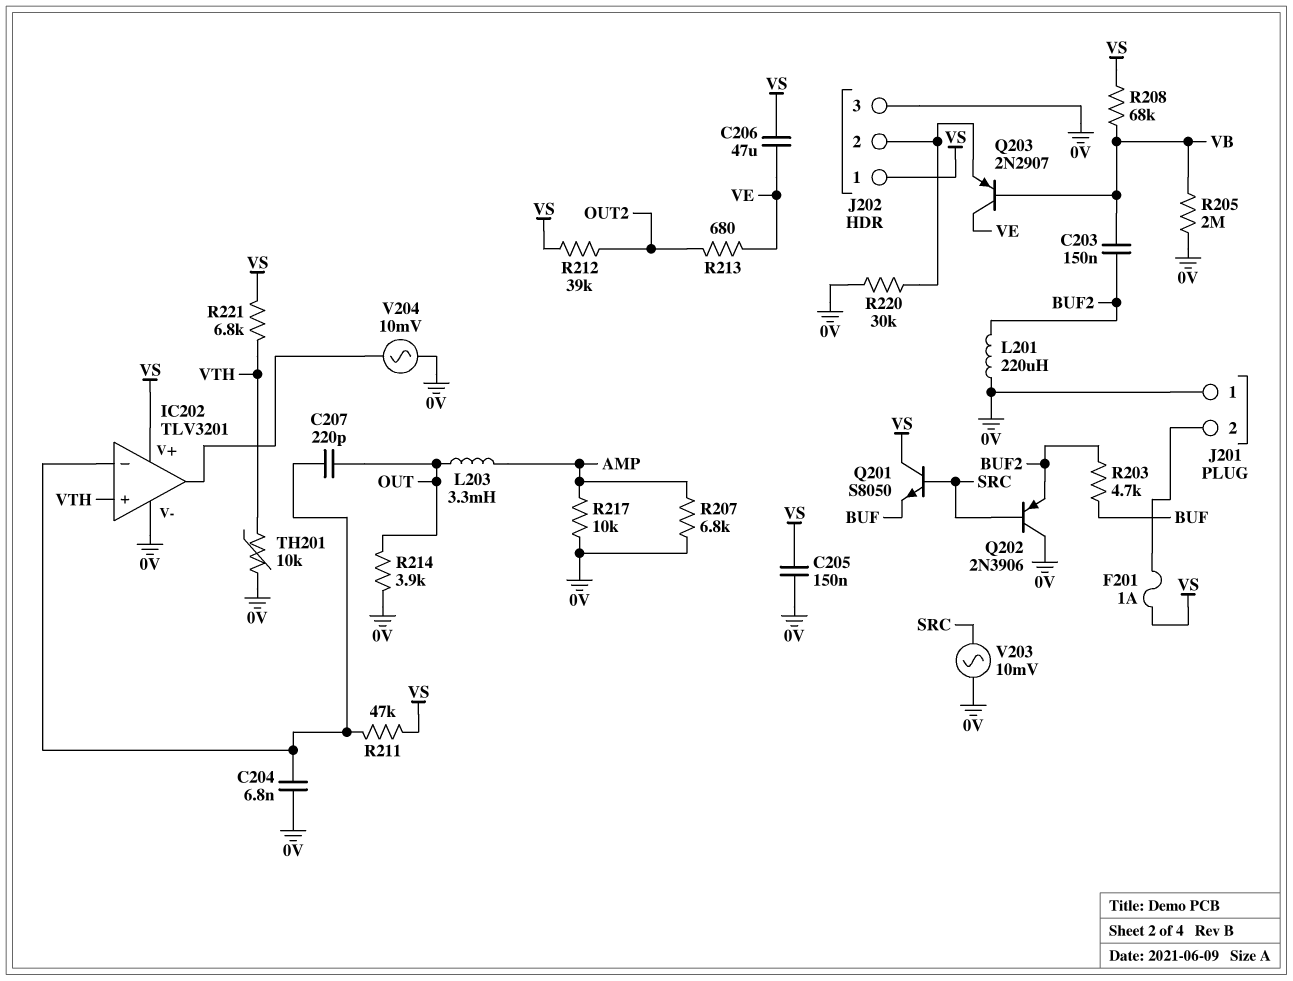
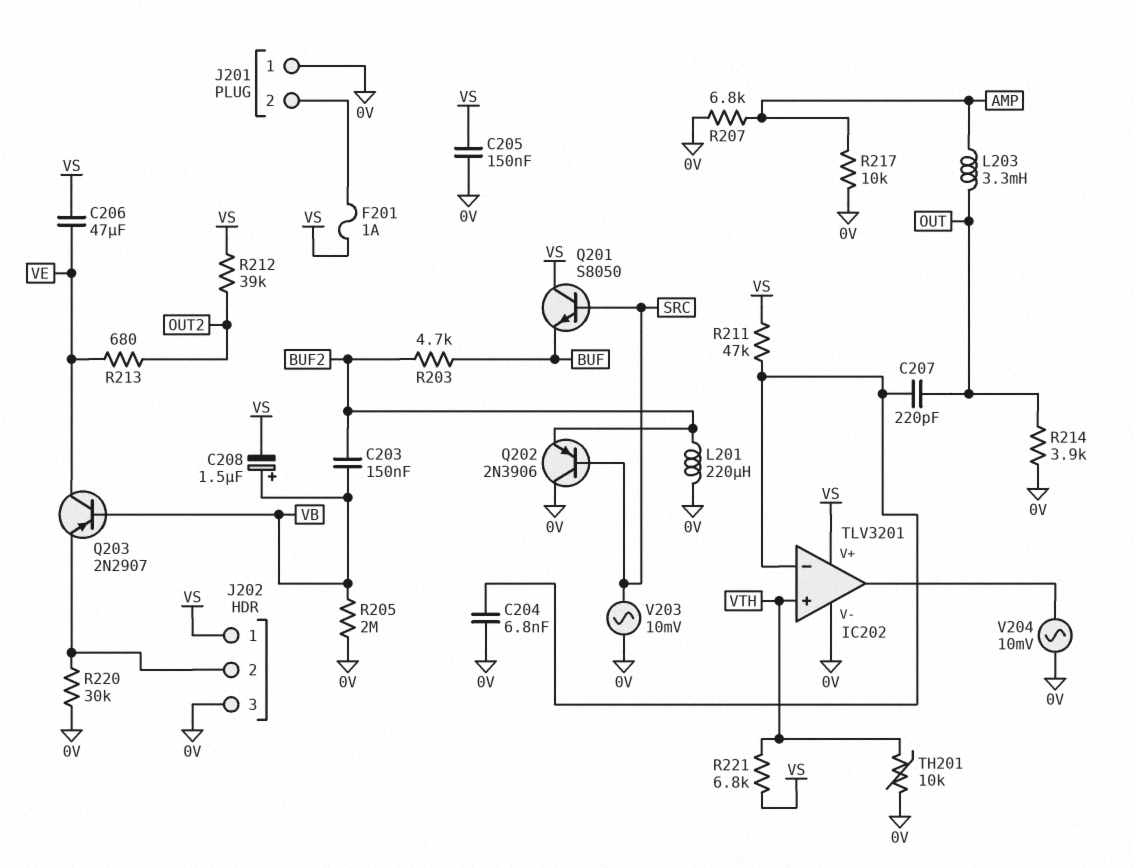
C208: none -> 1.5uF (plus VB, minus VS)
R208: 68k (VB, VS) -> none

